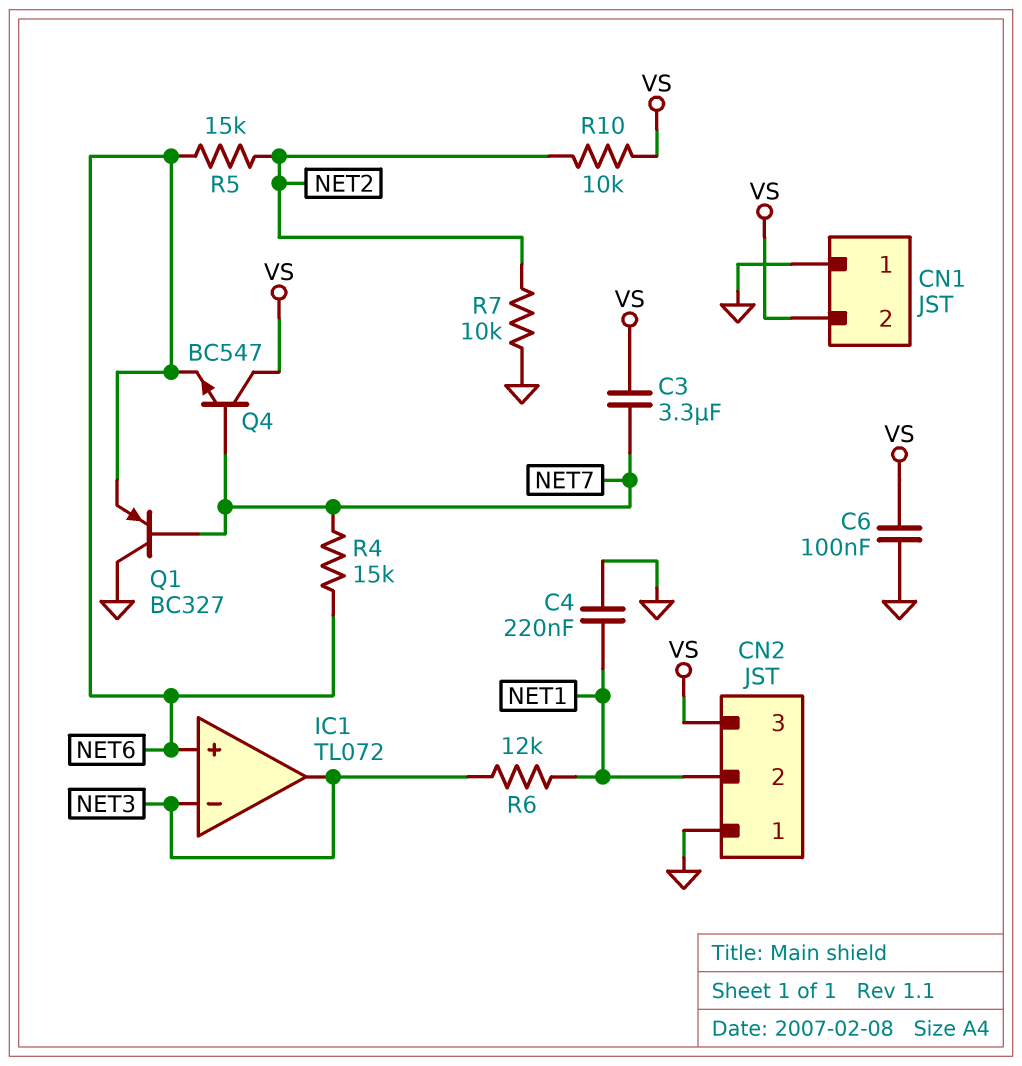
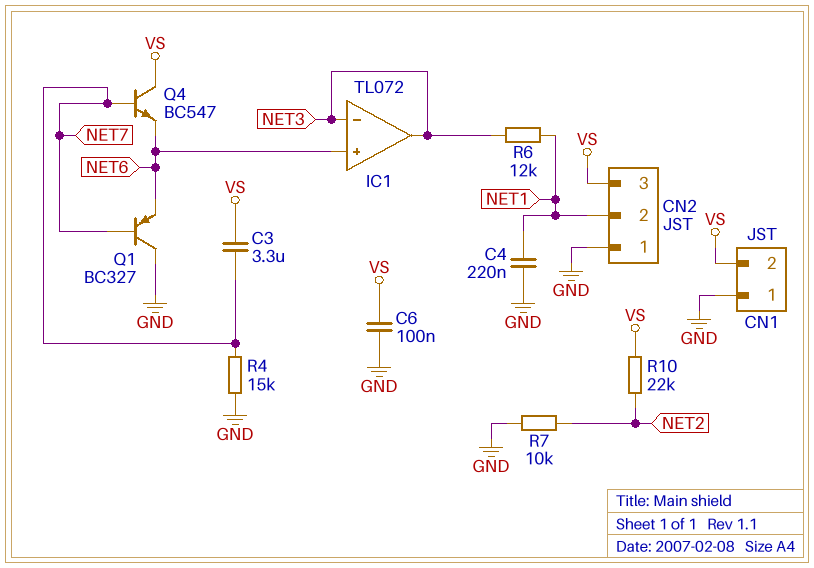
R4: 15k (NET6, NET7) -> 15k (GND, NET7)
R5: 15k (NET2, NET6) -> none
R10: 10k (NET2, VS) -> 22k (NET2, VS)

